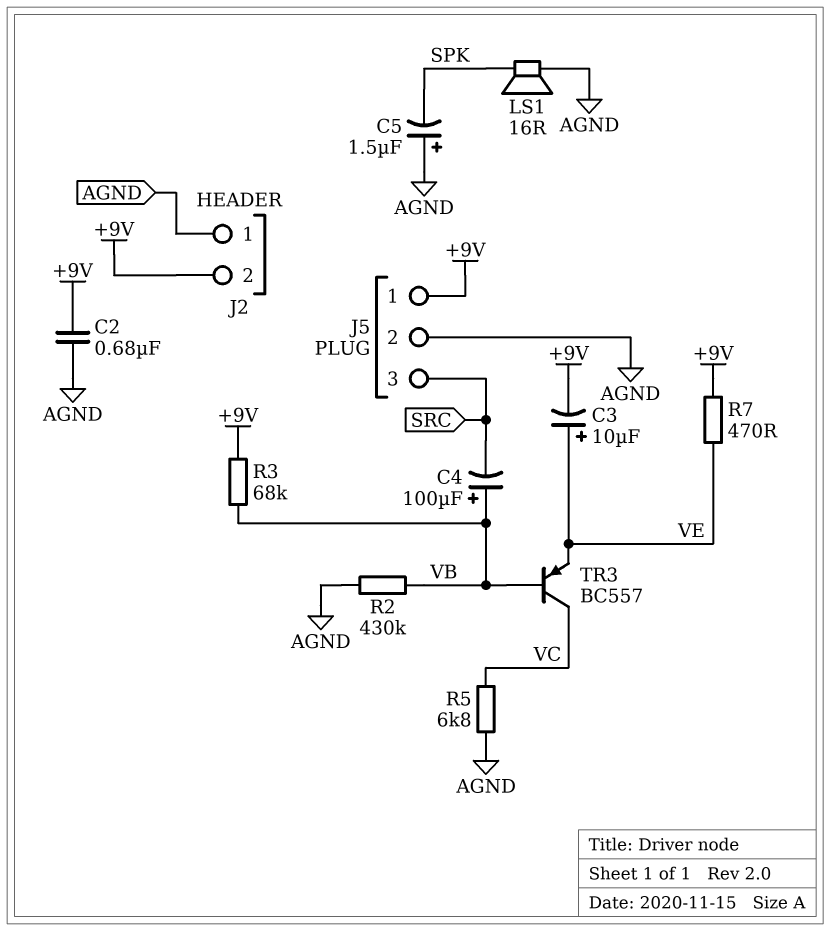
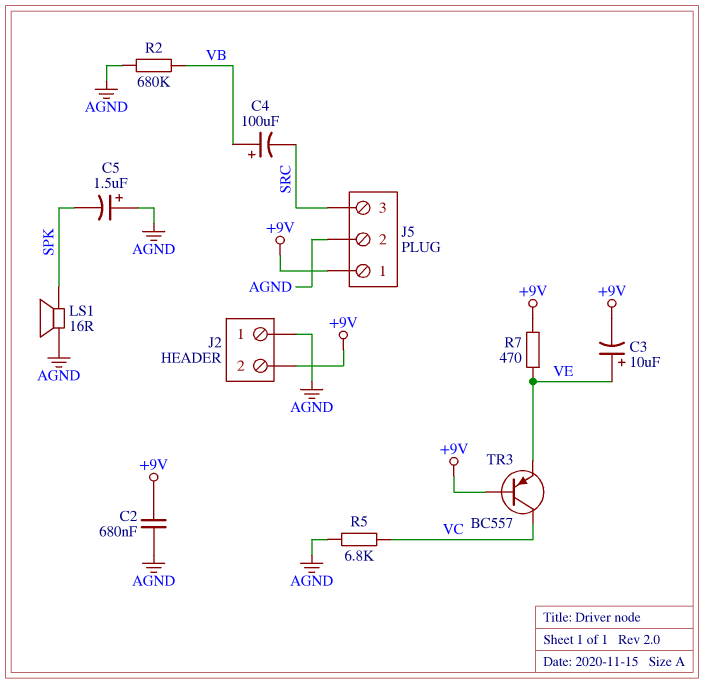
R2: 430k (AGND, VB) -> 680k (AGND, VB)
R3: 68k (+9V, VB) -> none
TR3: PNP BC557 (B VB, C VC, E VE) -> PNP BC557 (B +9V, C VC, E VE)

